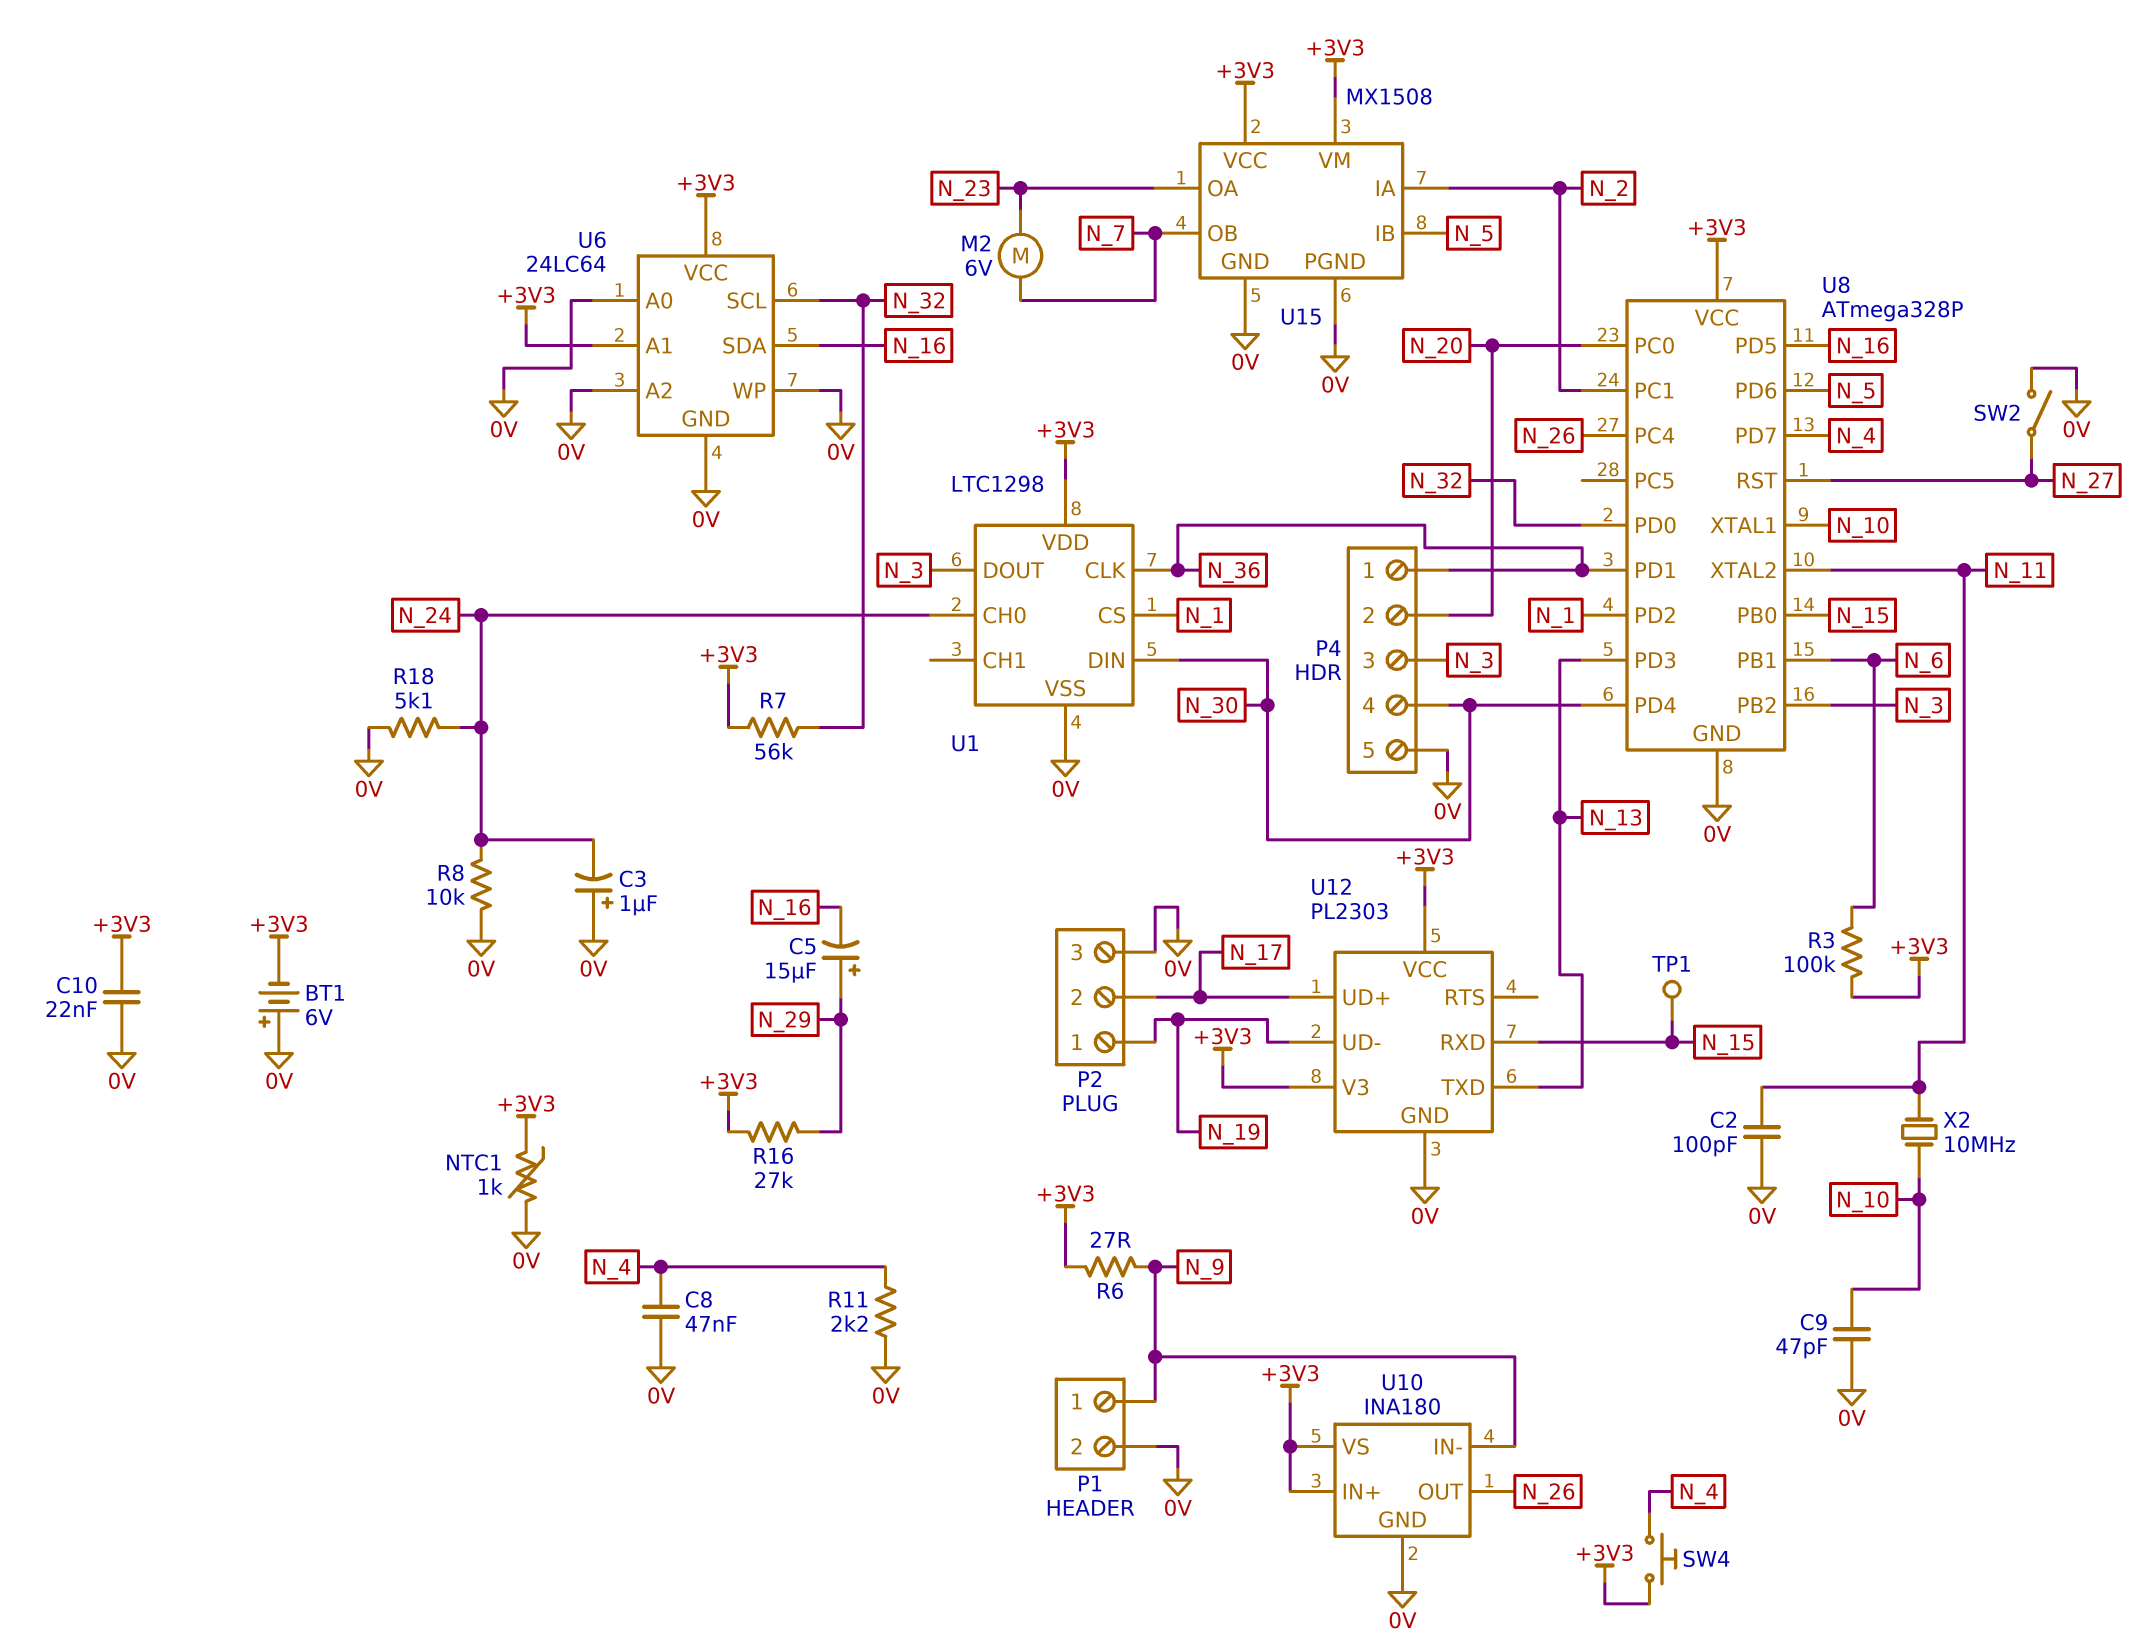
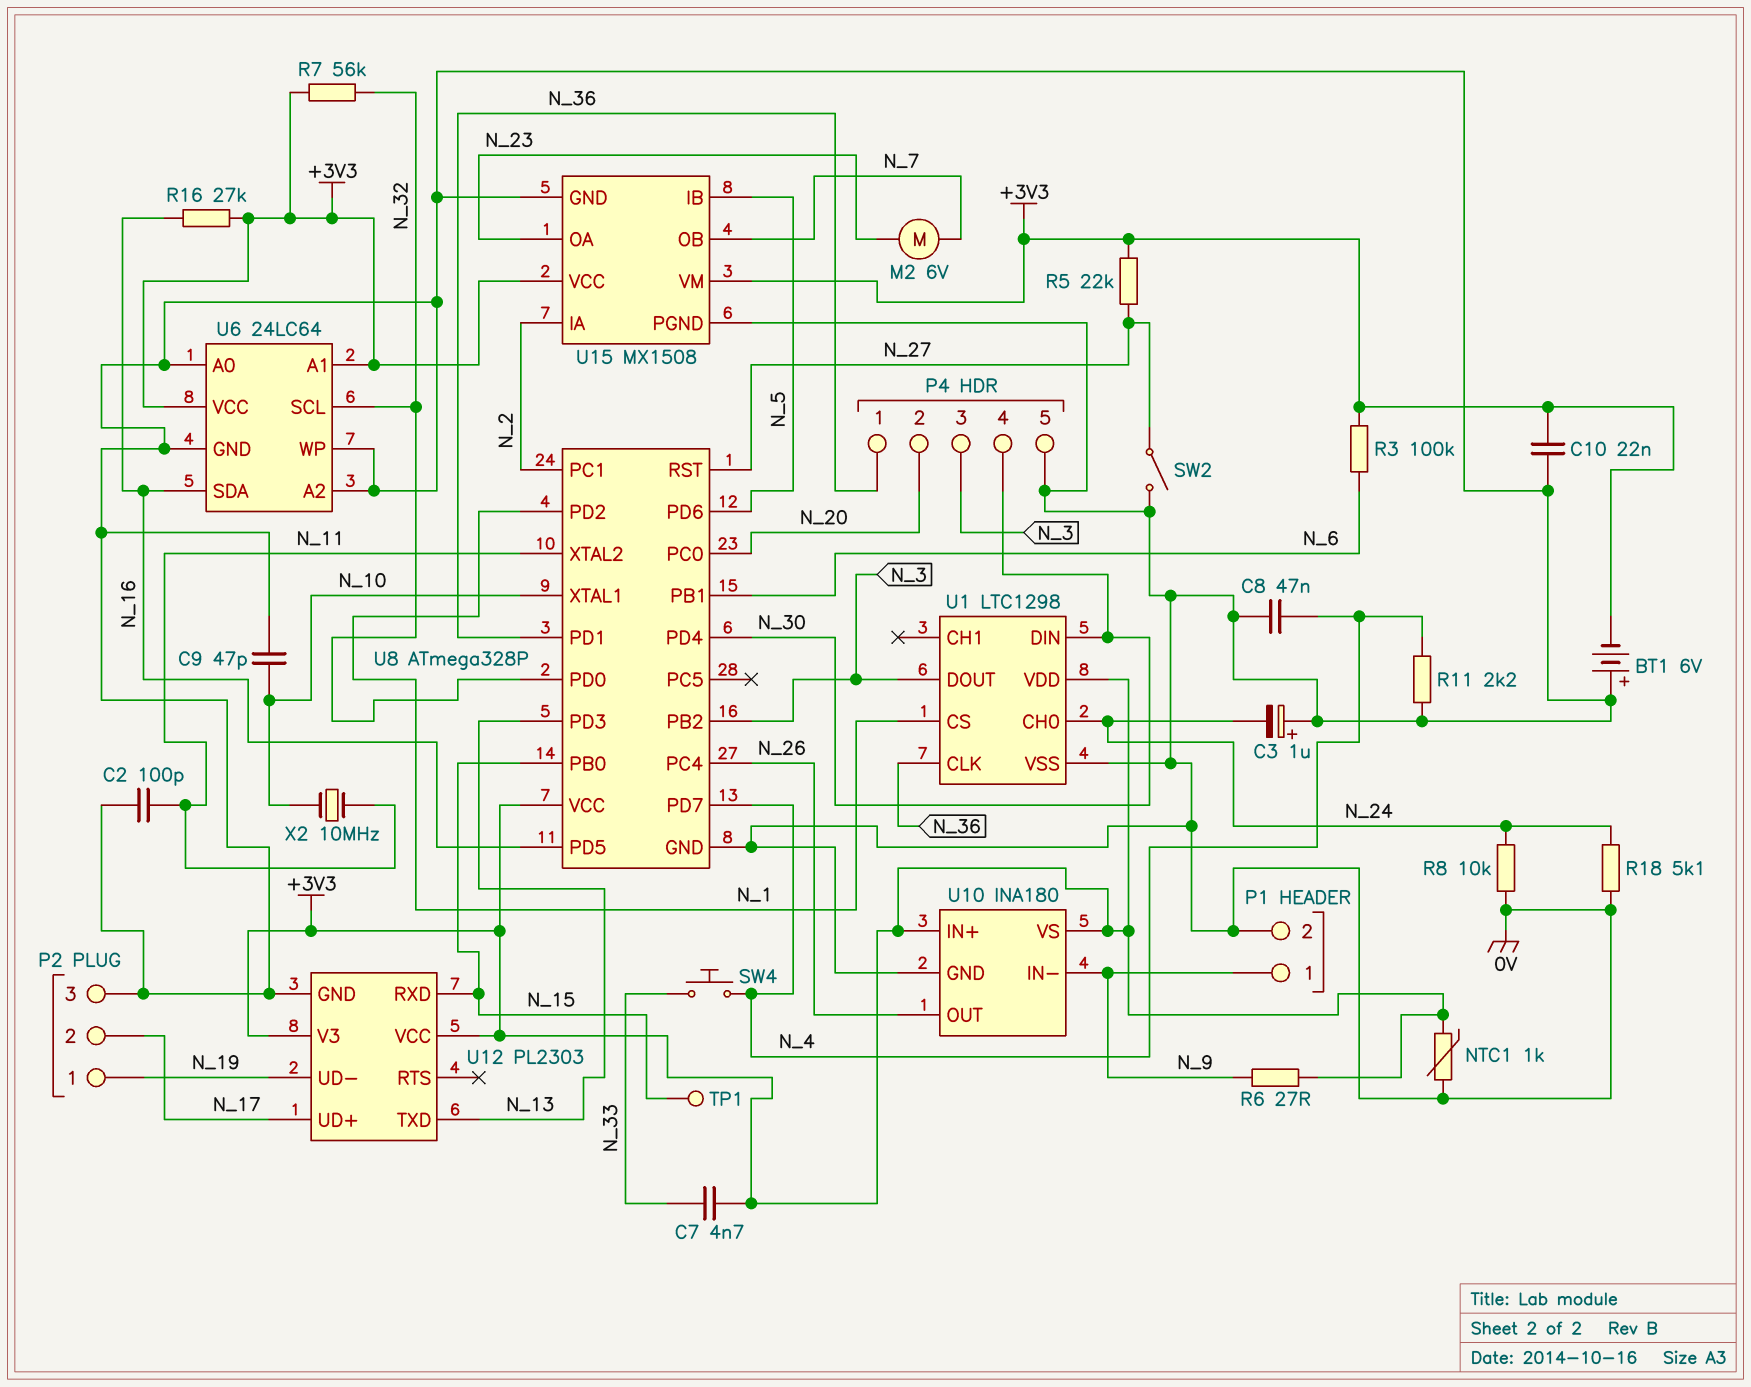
C5: 15uF (plus N_29, minus N_16) -> none
C7: none -> 4.7nF (+3V3, N_33)
R5: none -> 22k (+3V3, N_27)
R16: 27k (+3V3, N_29) -> 27k (+3V3, N_16)
SW4: button (+3V3, N_4) -> button (N_4, N_33)

